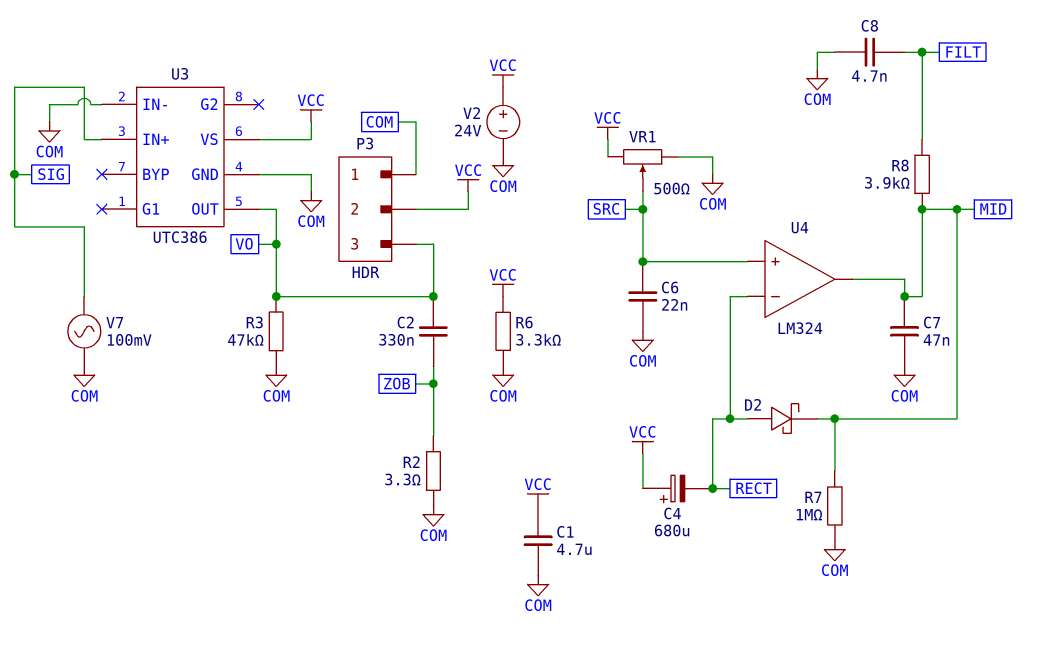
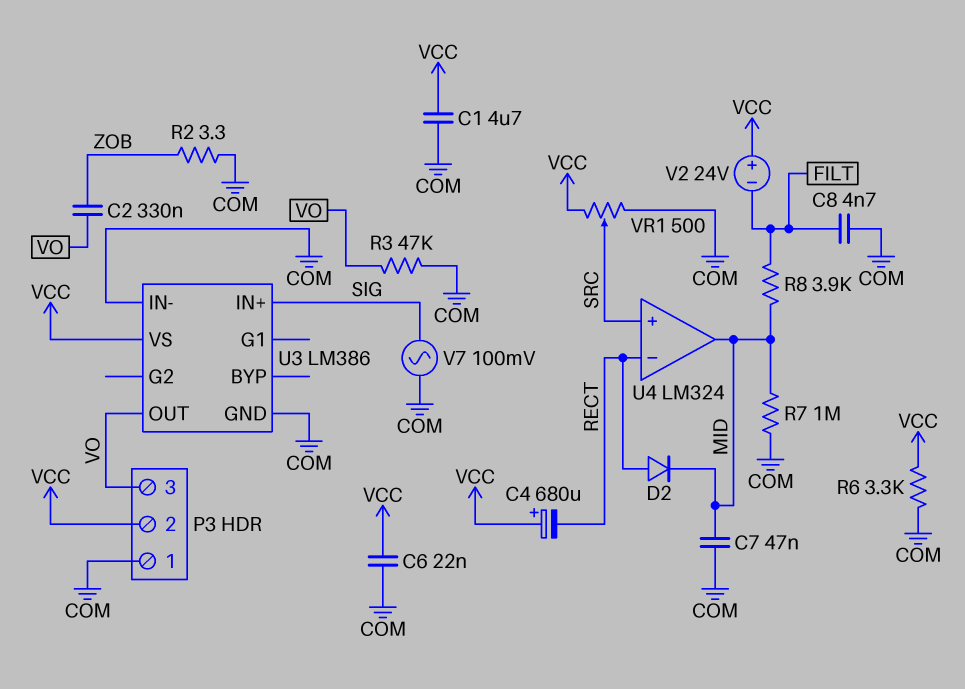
C6: 22nF (COM, SRC) -> 22nF (COM, VCC)
D2: schottky (A RECT, K MID) -> diode (A RECT, K MID)
U3: UTC386 -> LM386
V2: 24V (plus VCC, minus COM) -> 24V (plus VCC, minus FILT)

